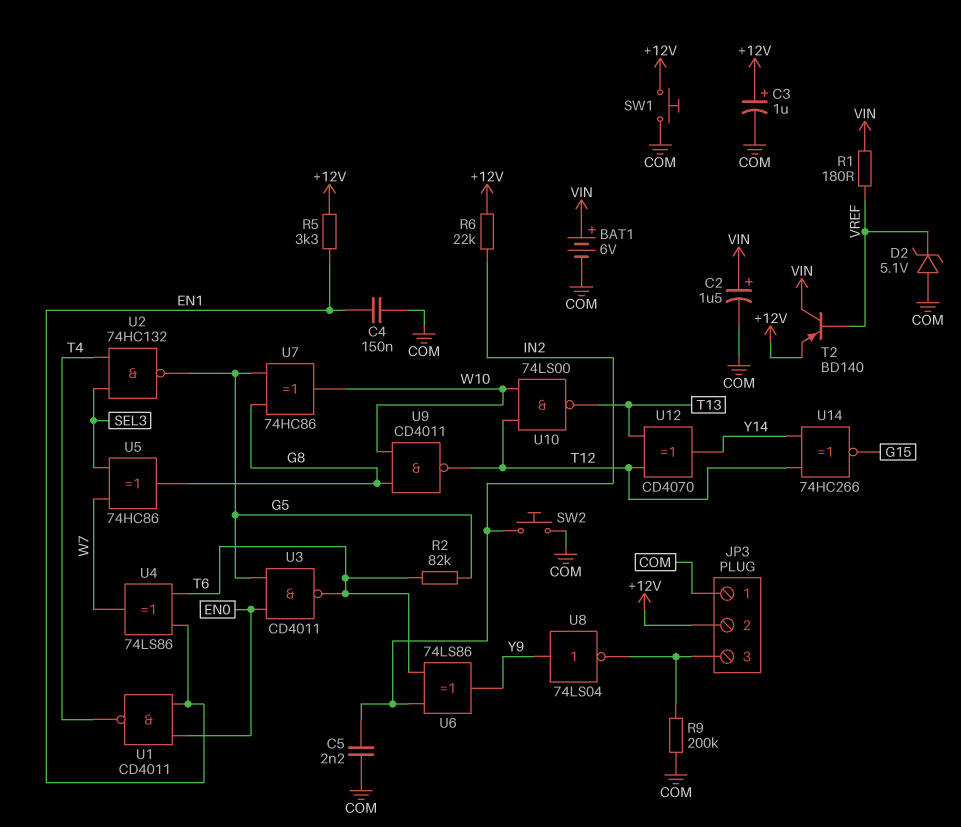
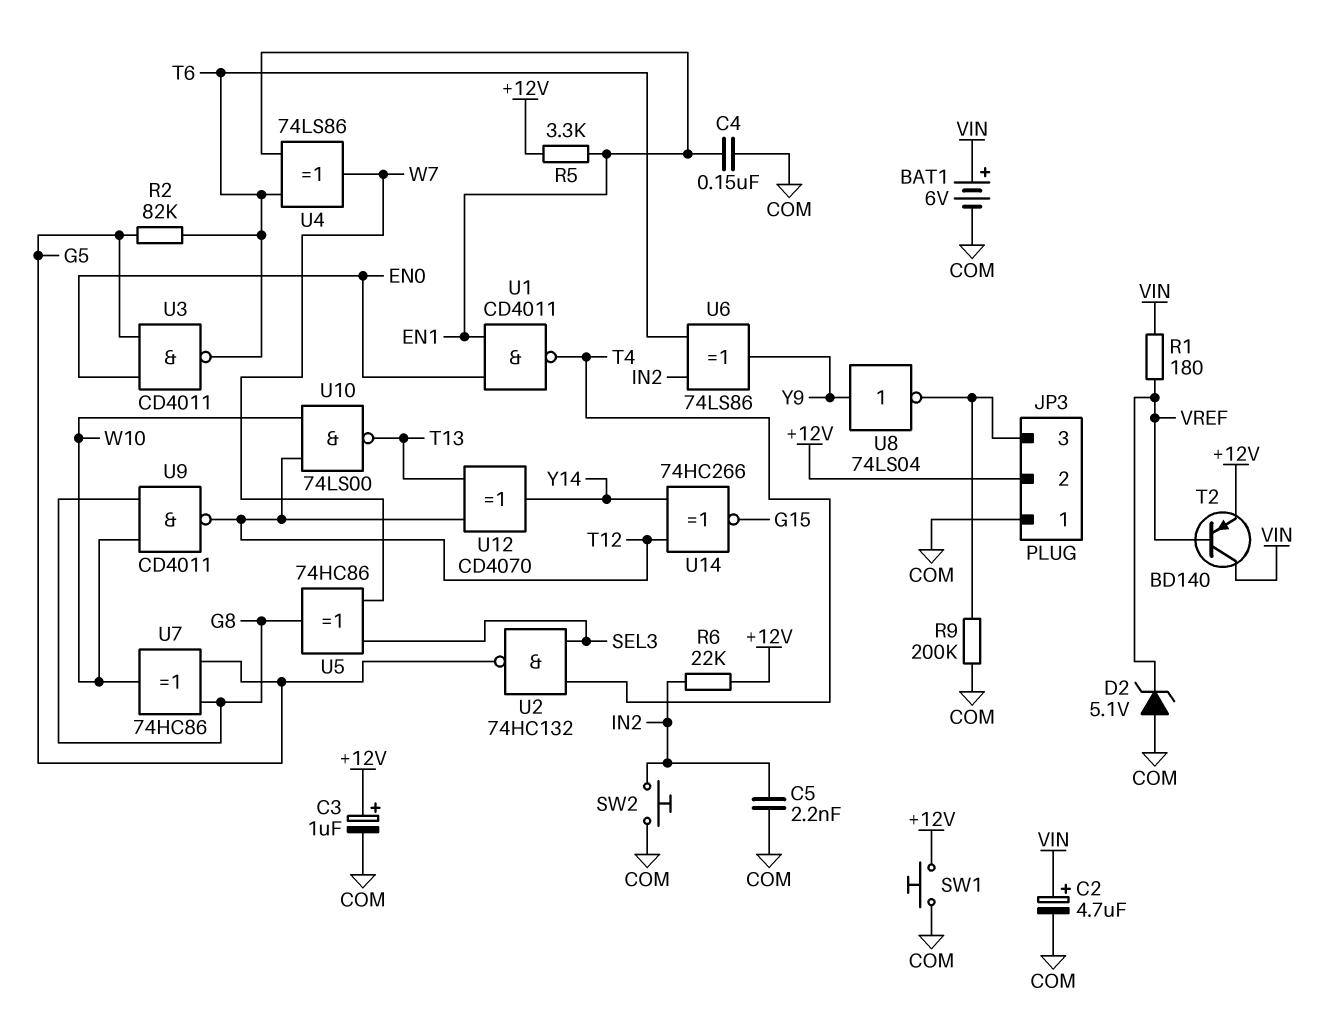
C2: 1.5uF (plus VIN, minus COM) -> 4.7uF (plus VIN, minus COM)

